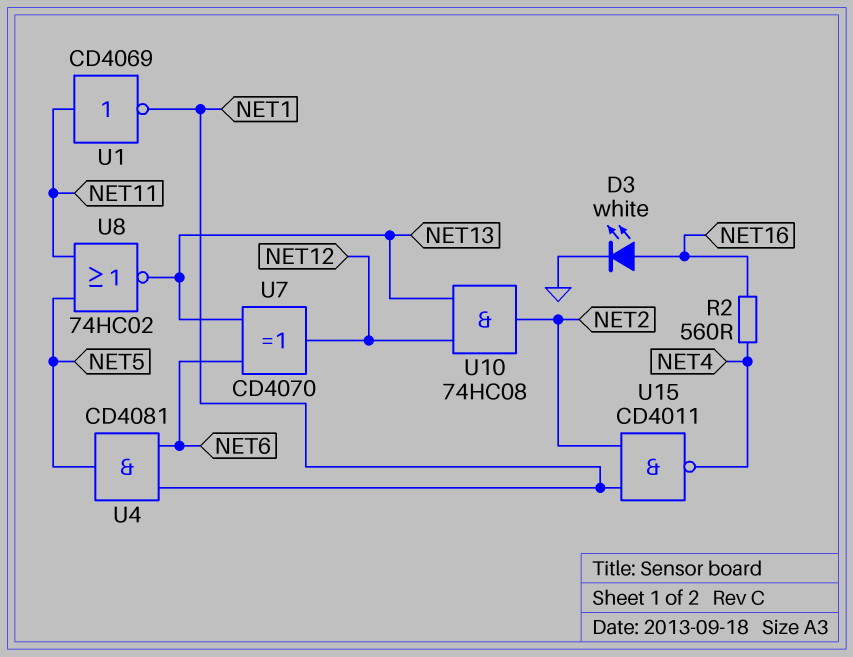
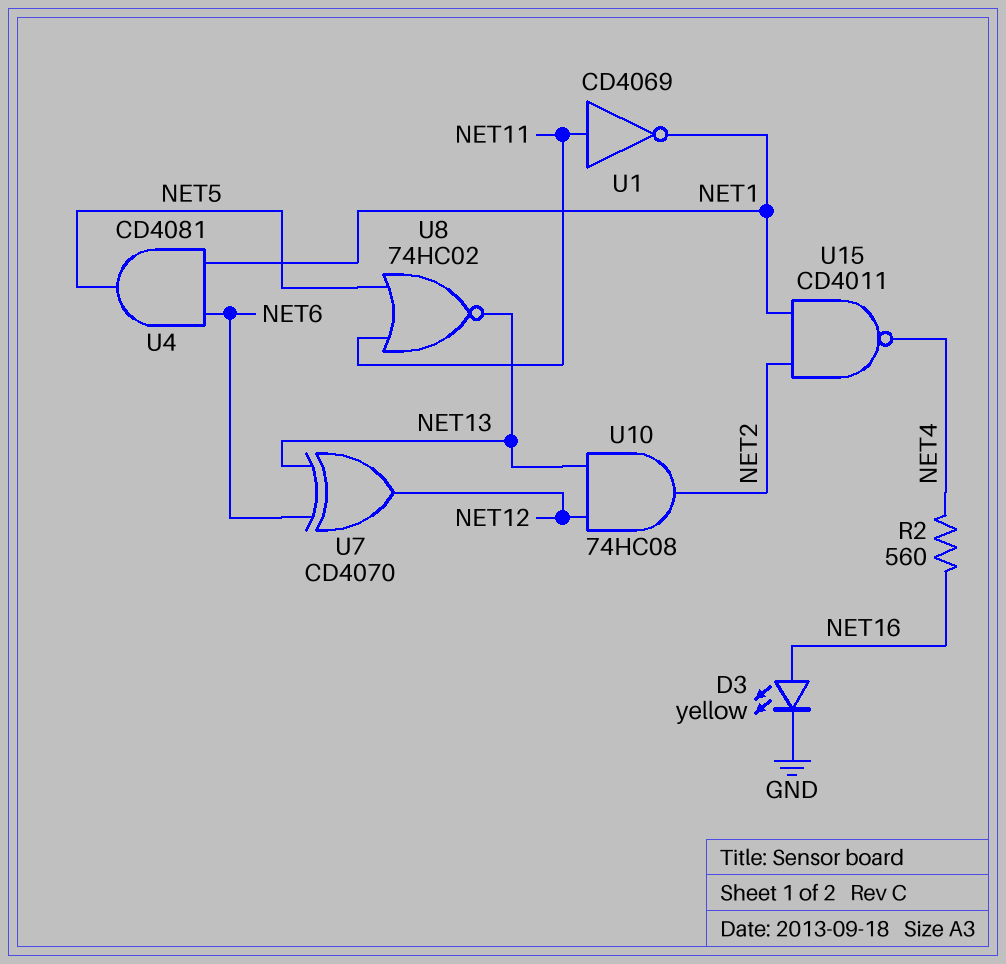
D3: LED white (A NET16, K GND) -> LED yellow (A NET16, K GND)

